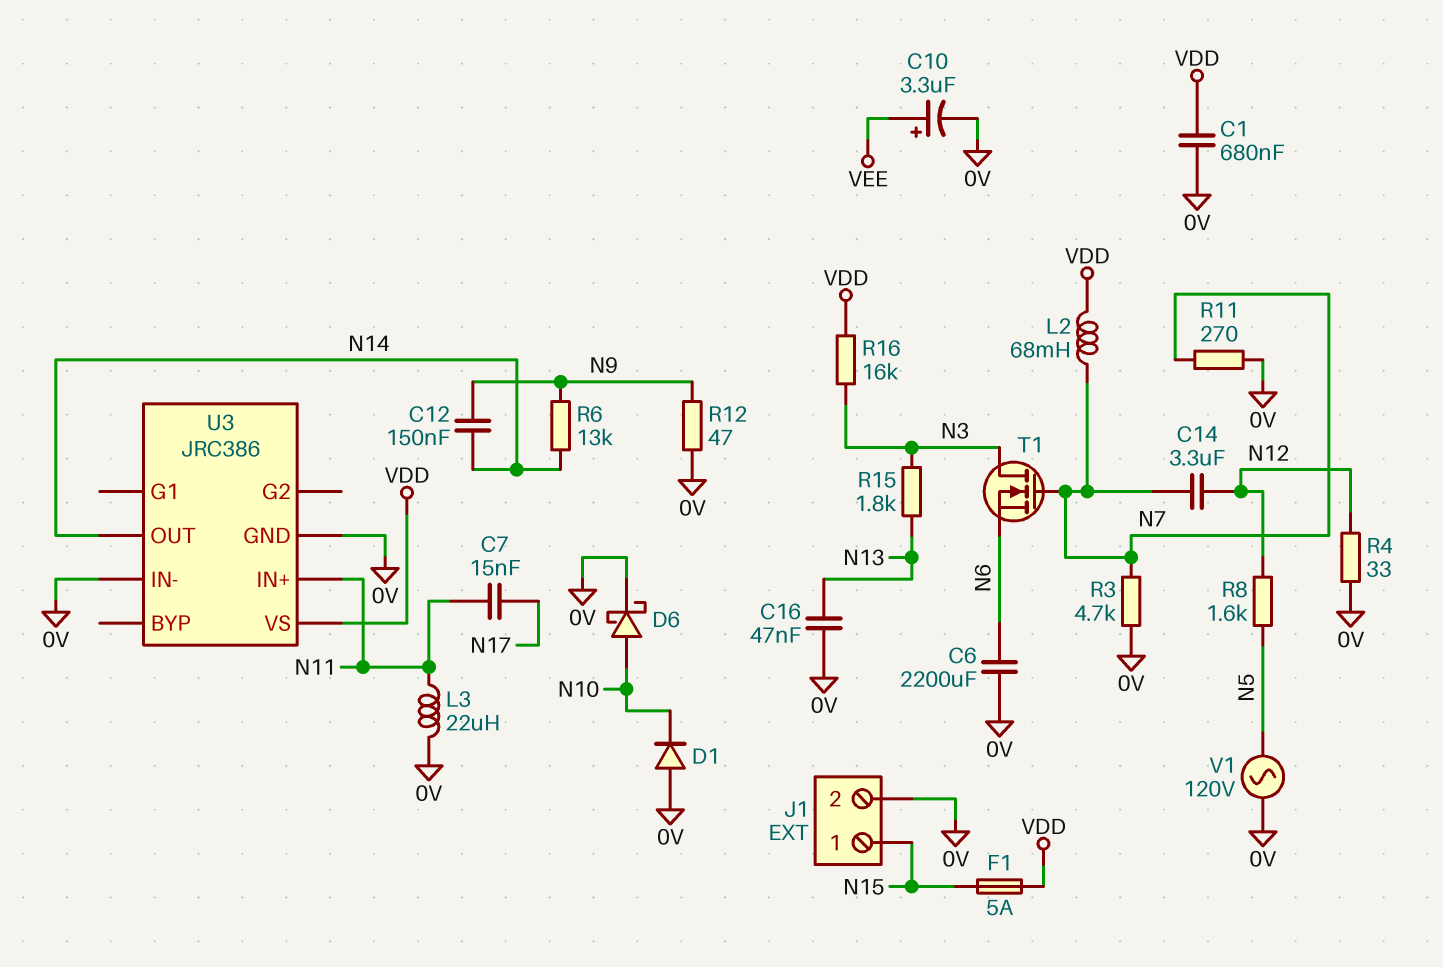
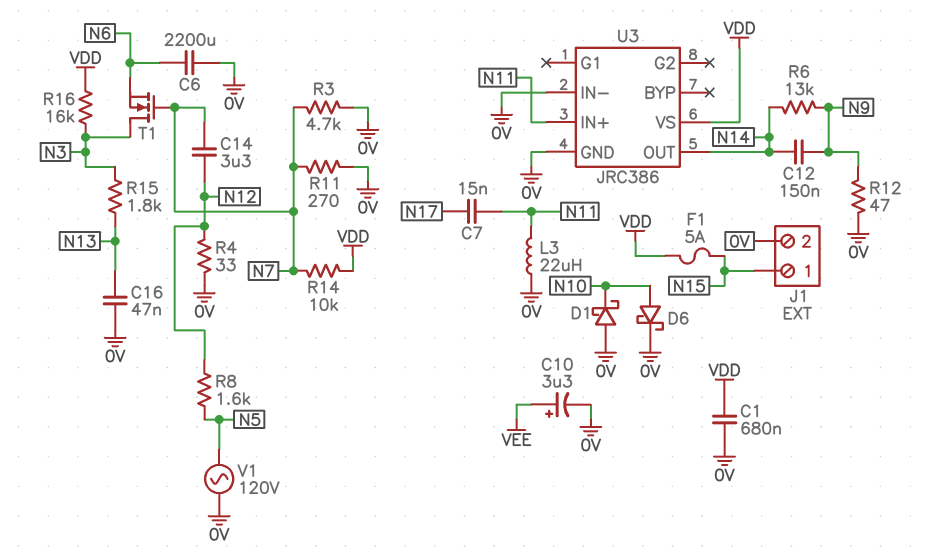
D1: diode (A 0V, K N10) -> schottky (A 0V, K N10)
L2: 68mH (N7, VDD) -> none
R14: none -> 10k (N7, VDD)

